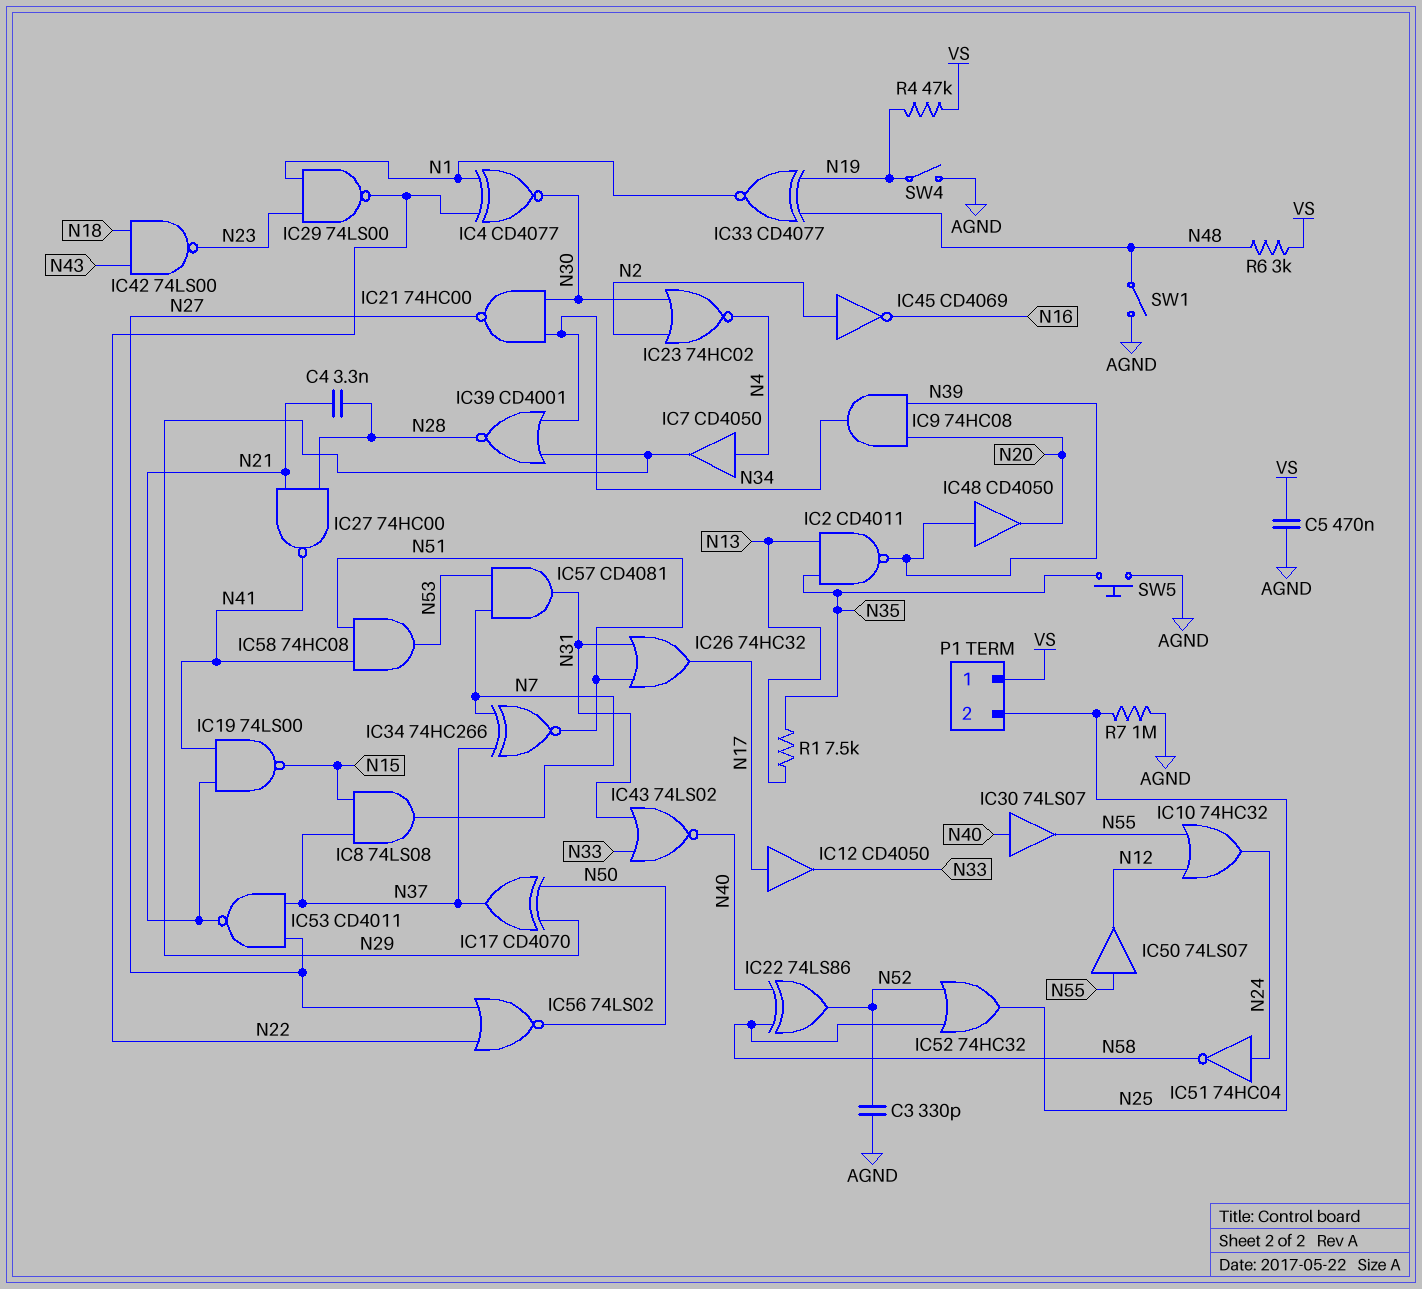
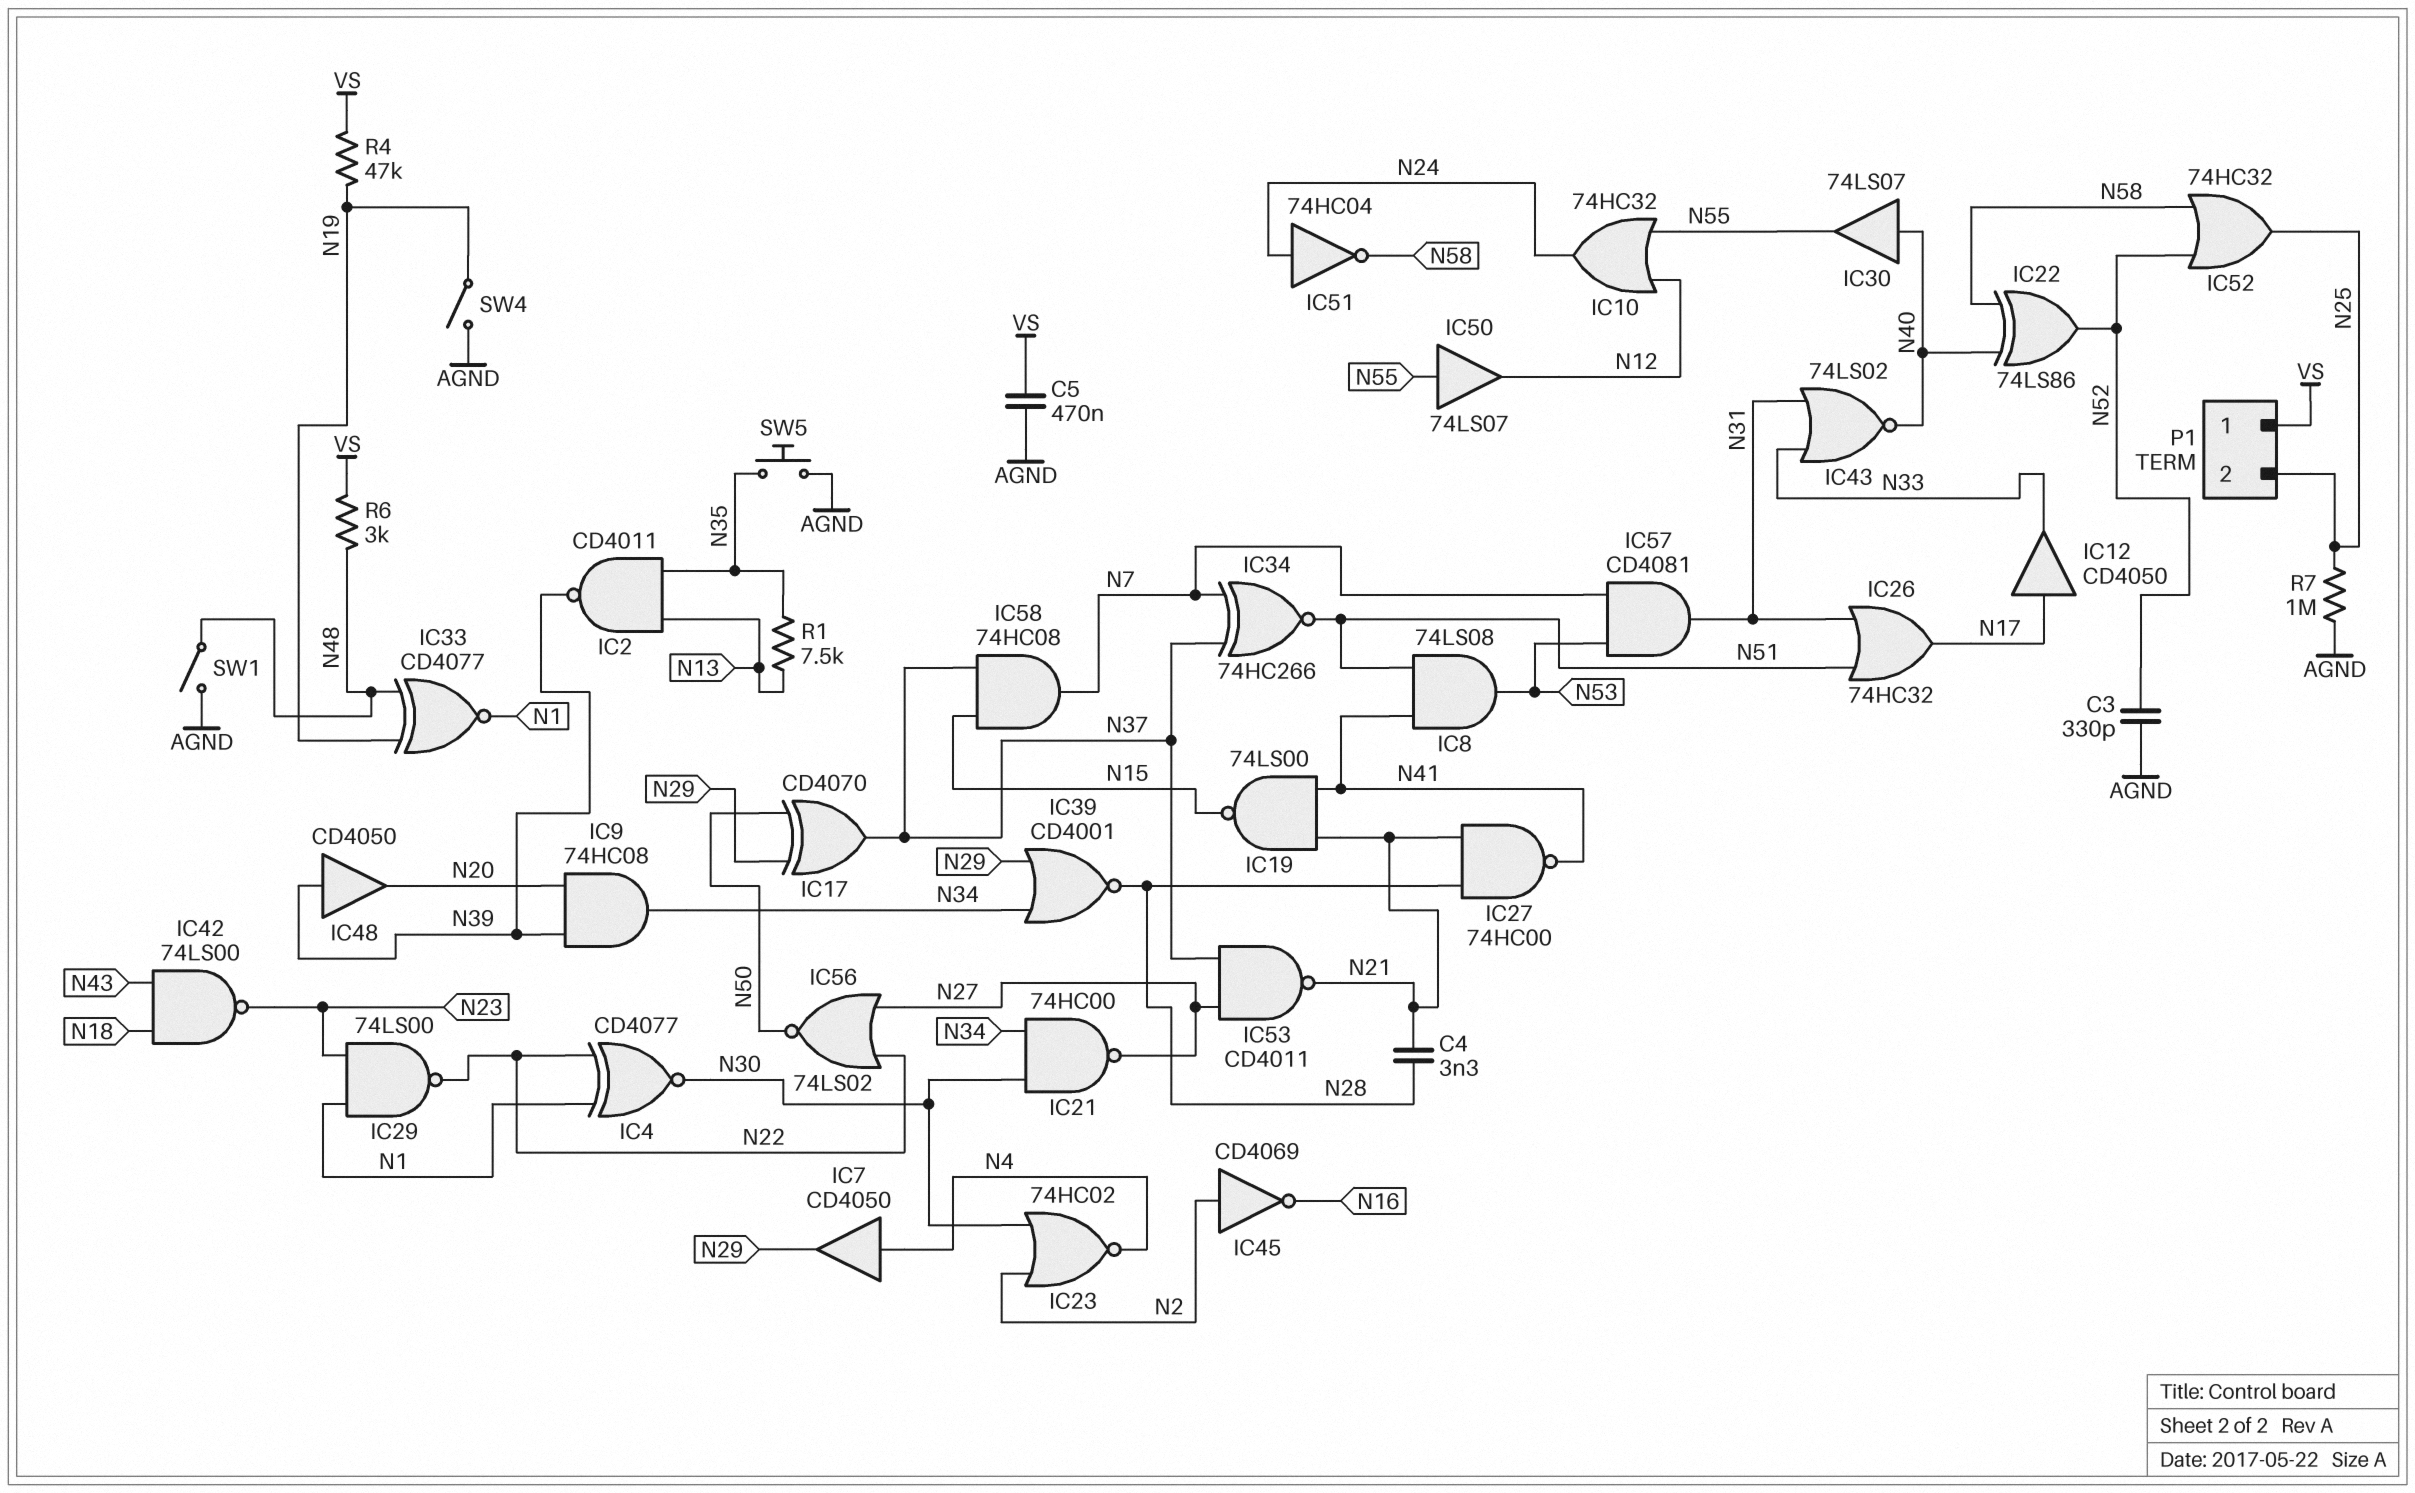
IC8: AND 74LS08 (in N15, in N37, out N7) -> AND 74LS08 (in N41, in N51, out N53)
IC58: AND 74HC08 (in N41, in N51, out N53) -> AND 74HC08 (in N15, in N37, out N7)

